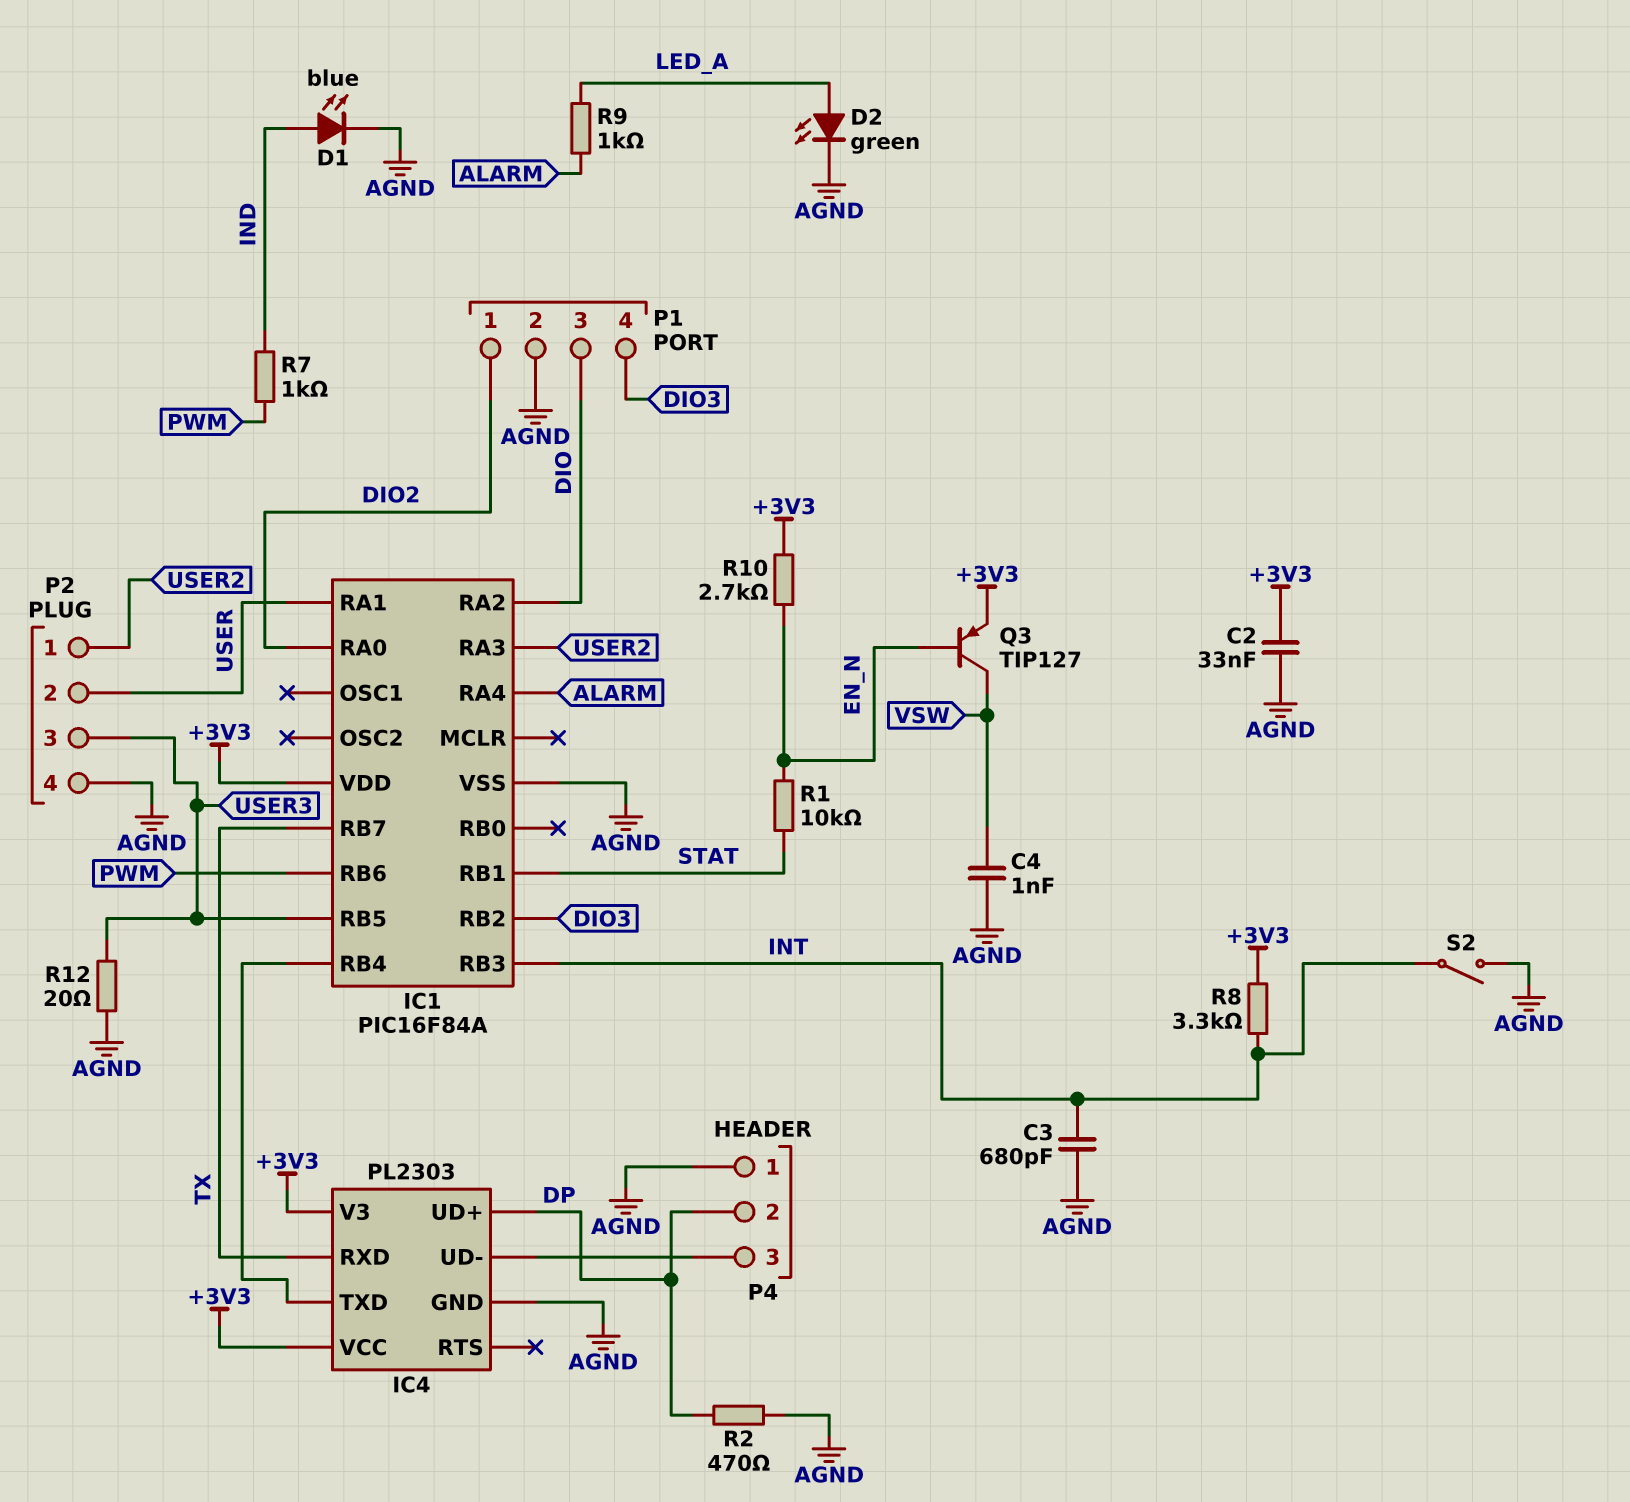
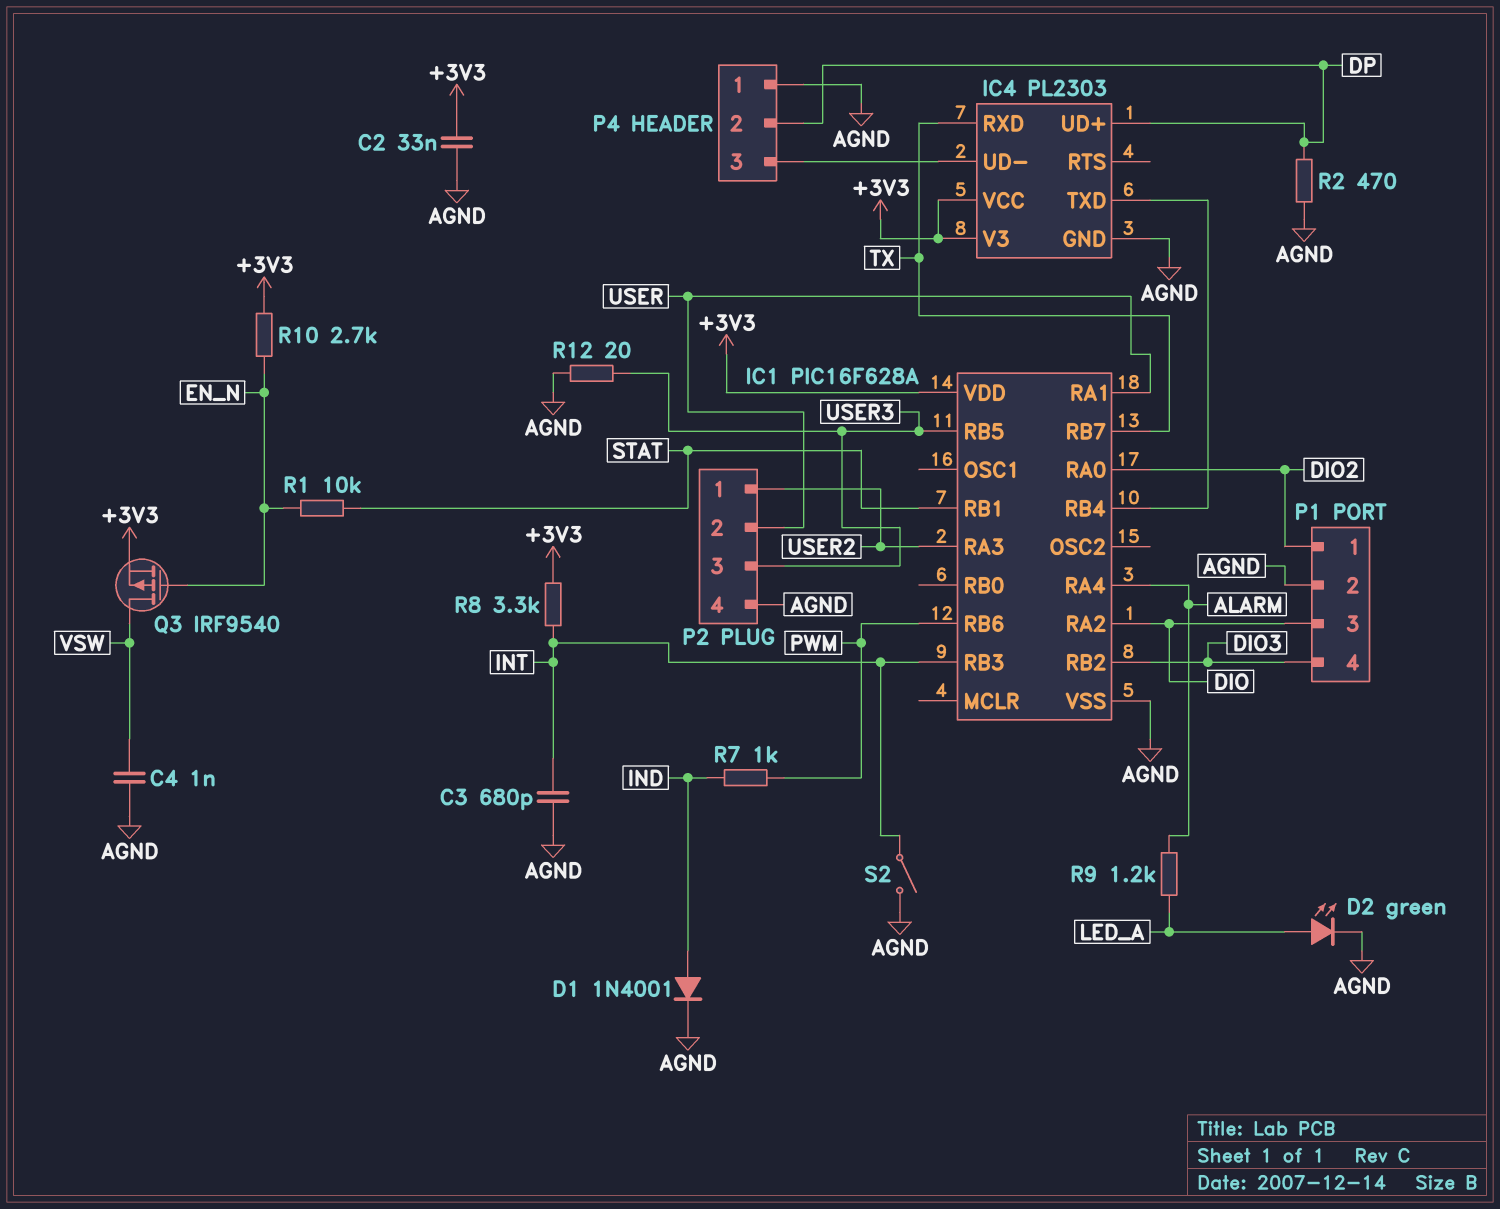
D1: LED blue (A IND, K AGND) -> diode 1N4001 (A IND, K AGND)
IC1: PIC16F84A -> PIC16F628A
Q3: PNP TIP127 (B EN_N, C VSW, E +3V3) -> PMOS IRF9540 (G EN_N, D VSW, S +3V3)
R9: 1k (ALARM, LED_A) -> 1.2k (ALARM, LED_A)

